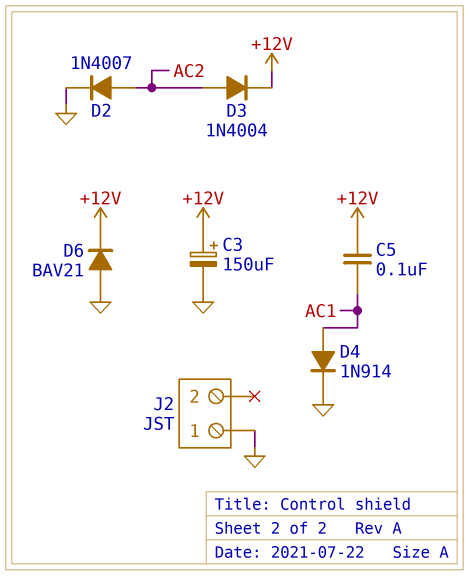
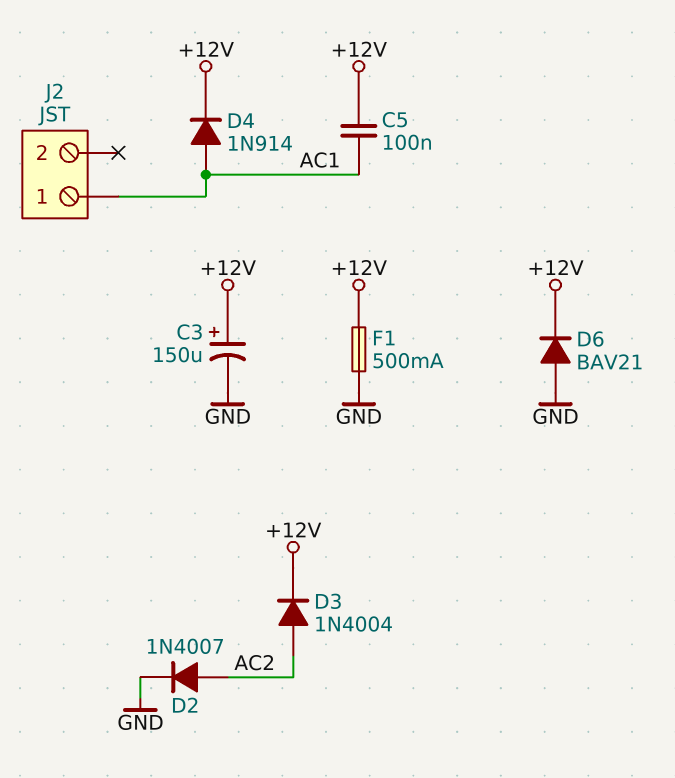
D4: diode 1N914 (A AC1, K GND) -> diode 1N914 (A AC1, K +12V)
F1: none -> 500mA (+12V, GND)
J2 pin 1: GND -> AC1

